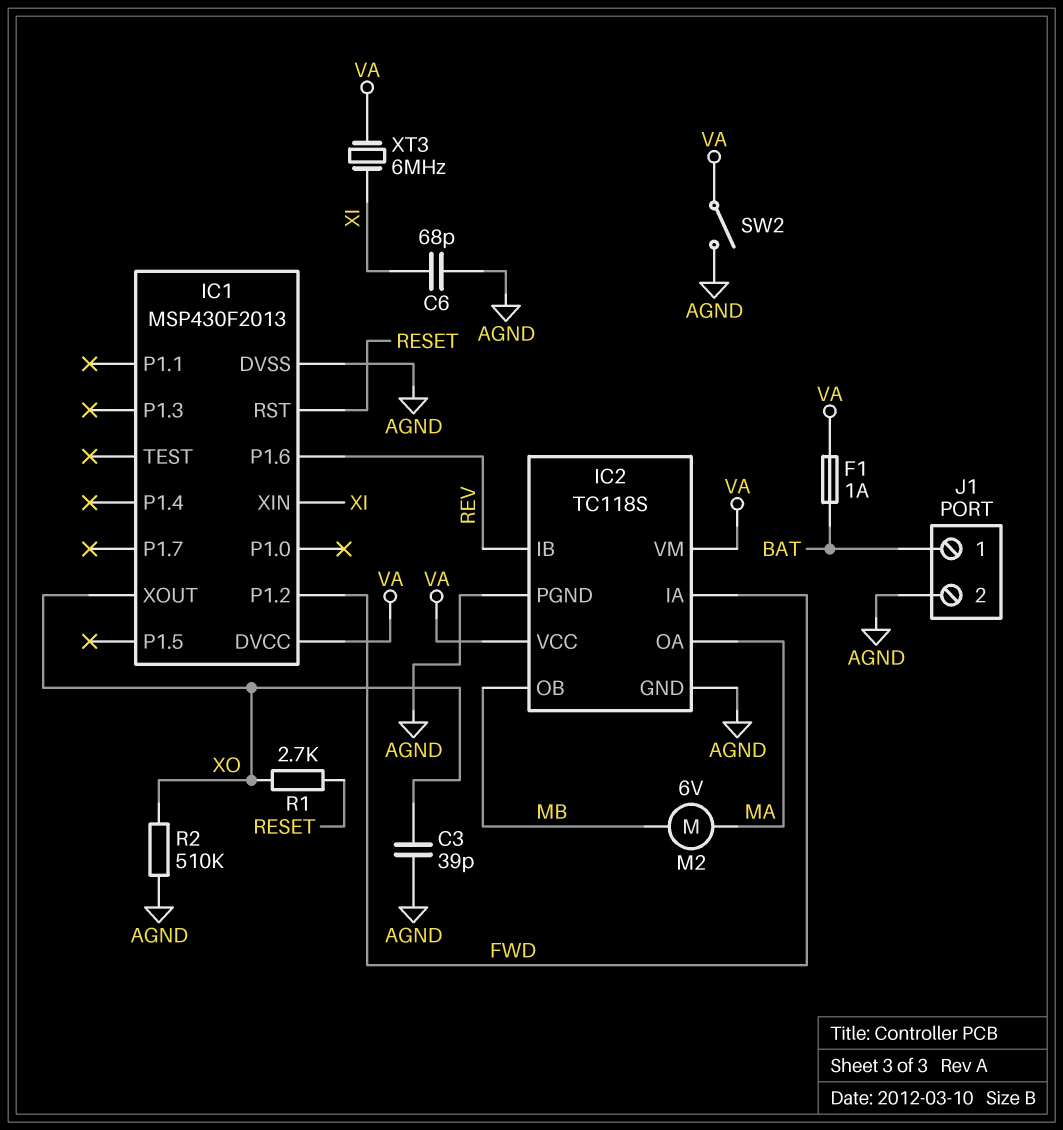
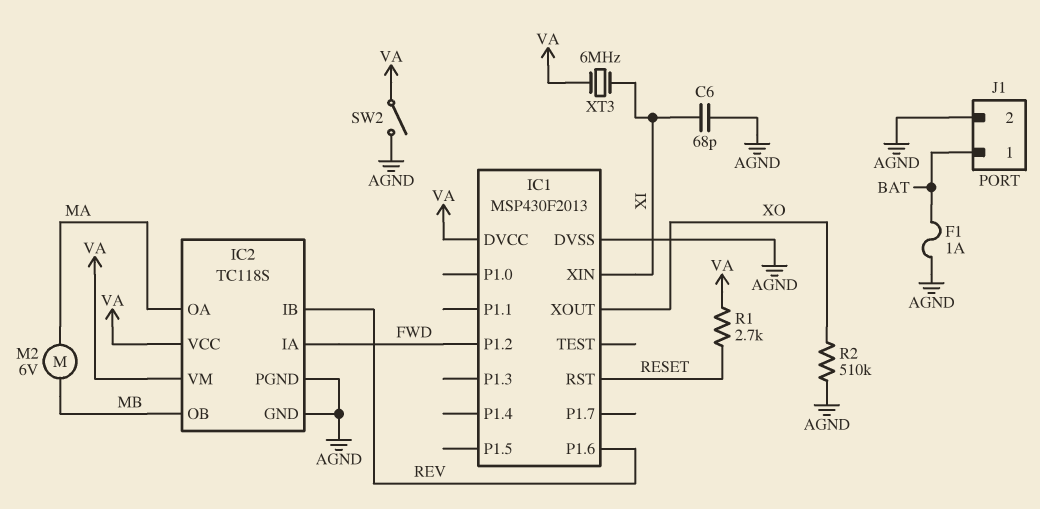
C3: 39pF (AGND, XO) -> none
F1: 1A (BAT, VA) -> 1A (AGND, BAT)
R1: 2.7k (RESET, XO) -> 2.7k (RESET, VA)

